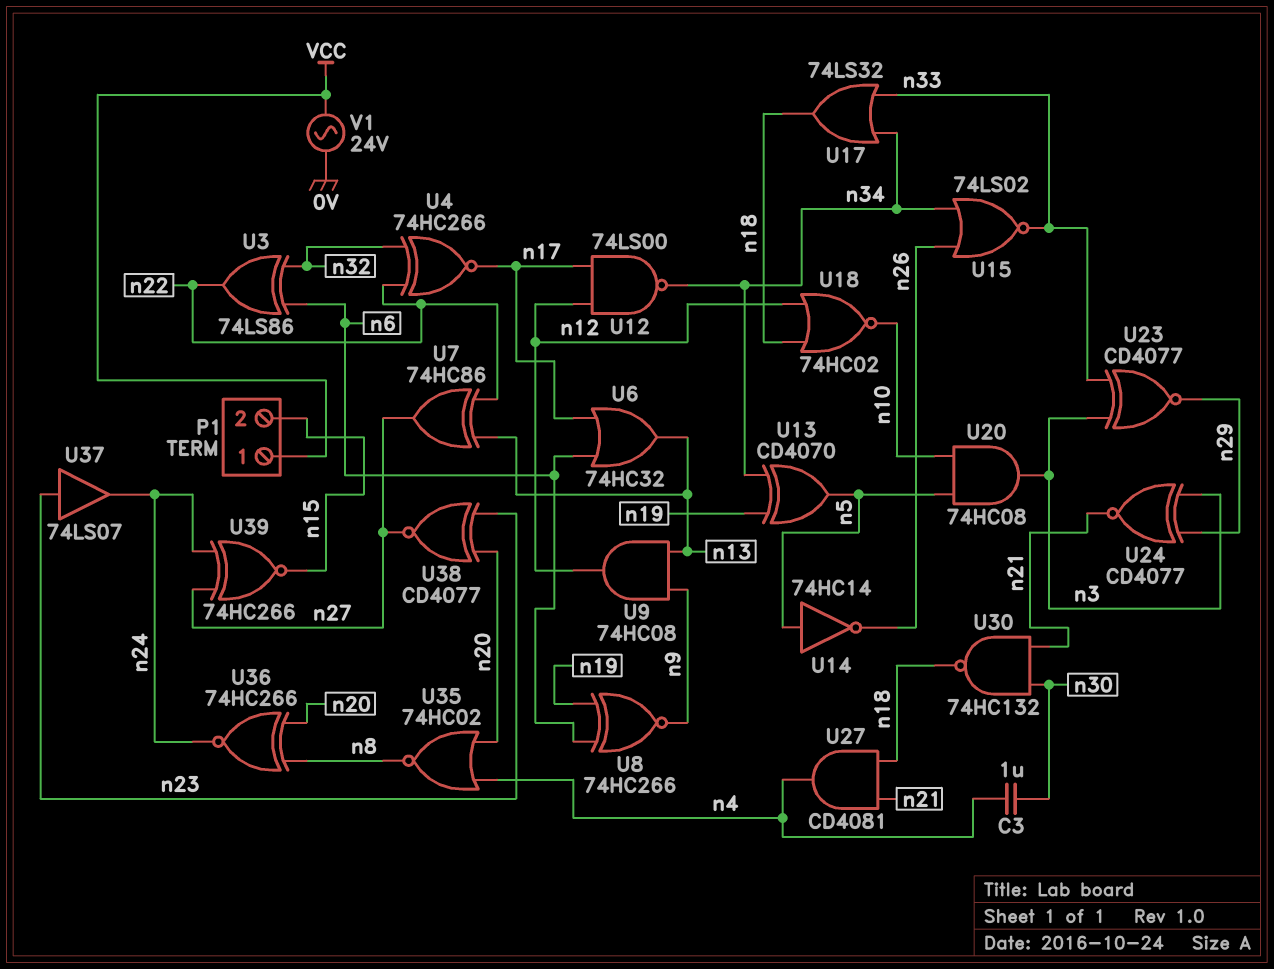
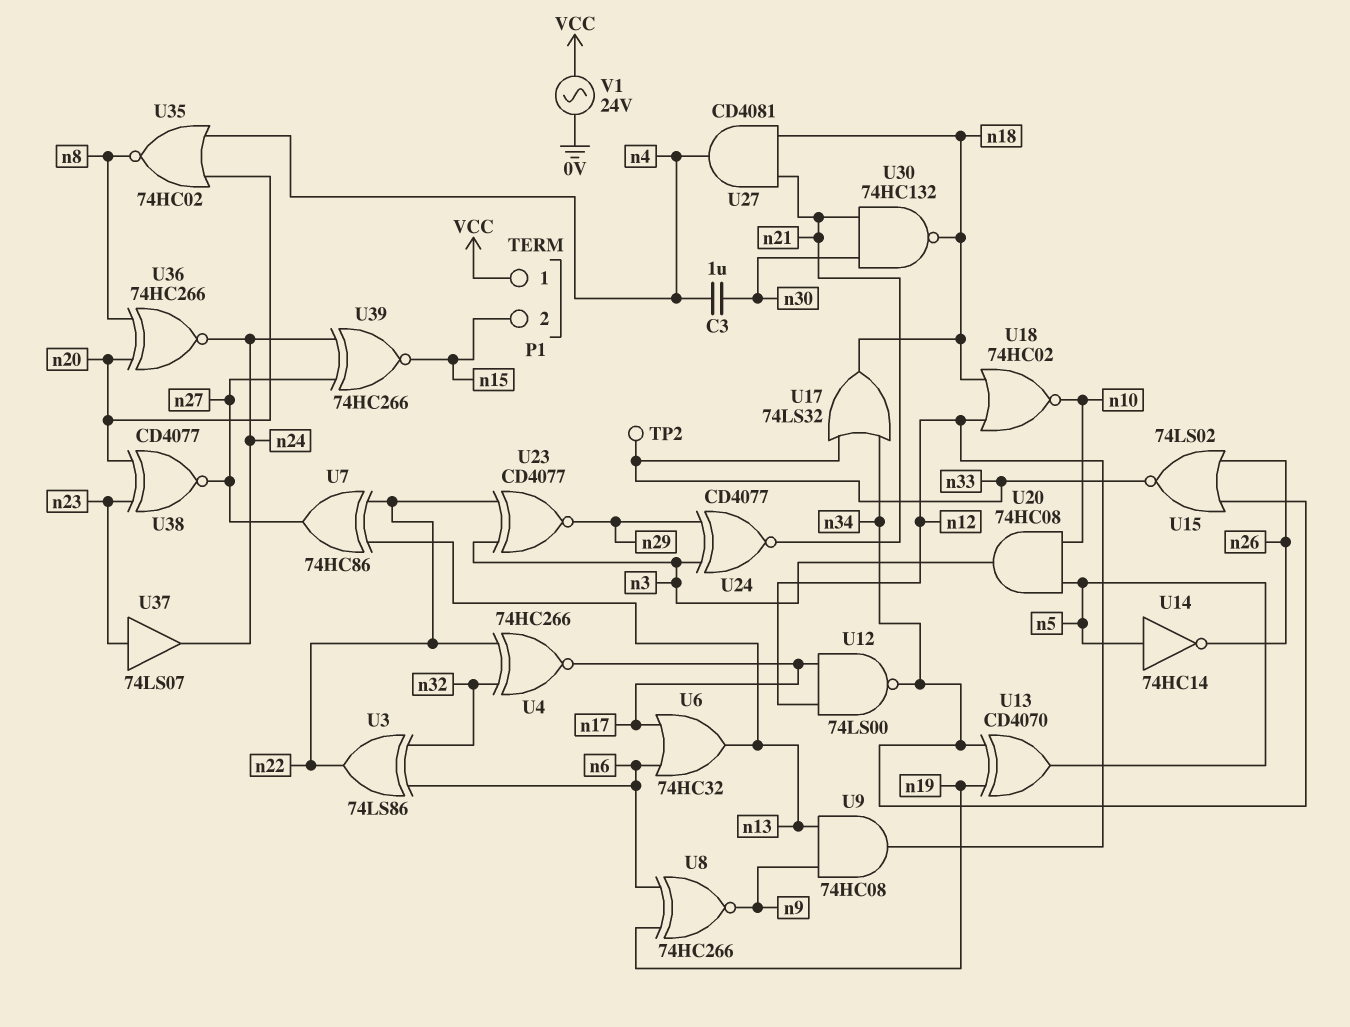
TP2: none -> test point (n33)
U23: XNOR CD4077 (in n3, in n33, out n29) -> XNOR CD4077 (in n3, in n22, out n29)

